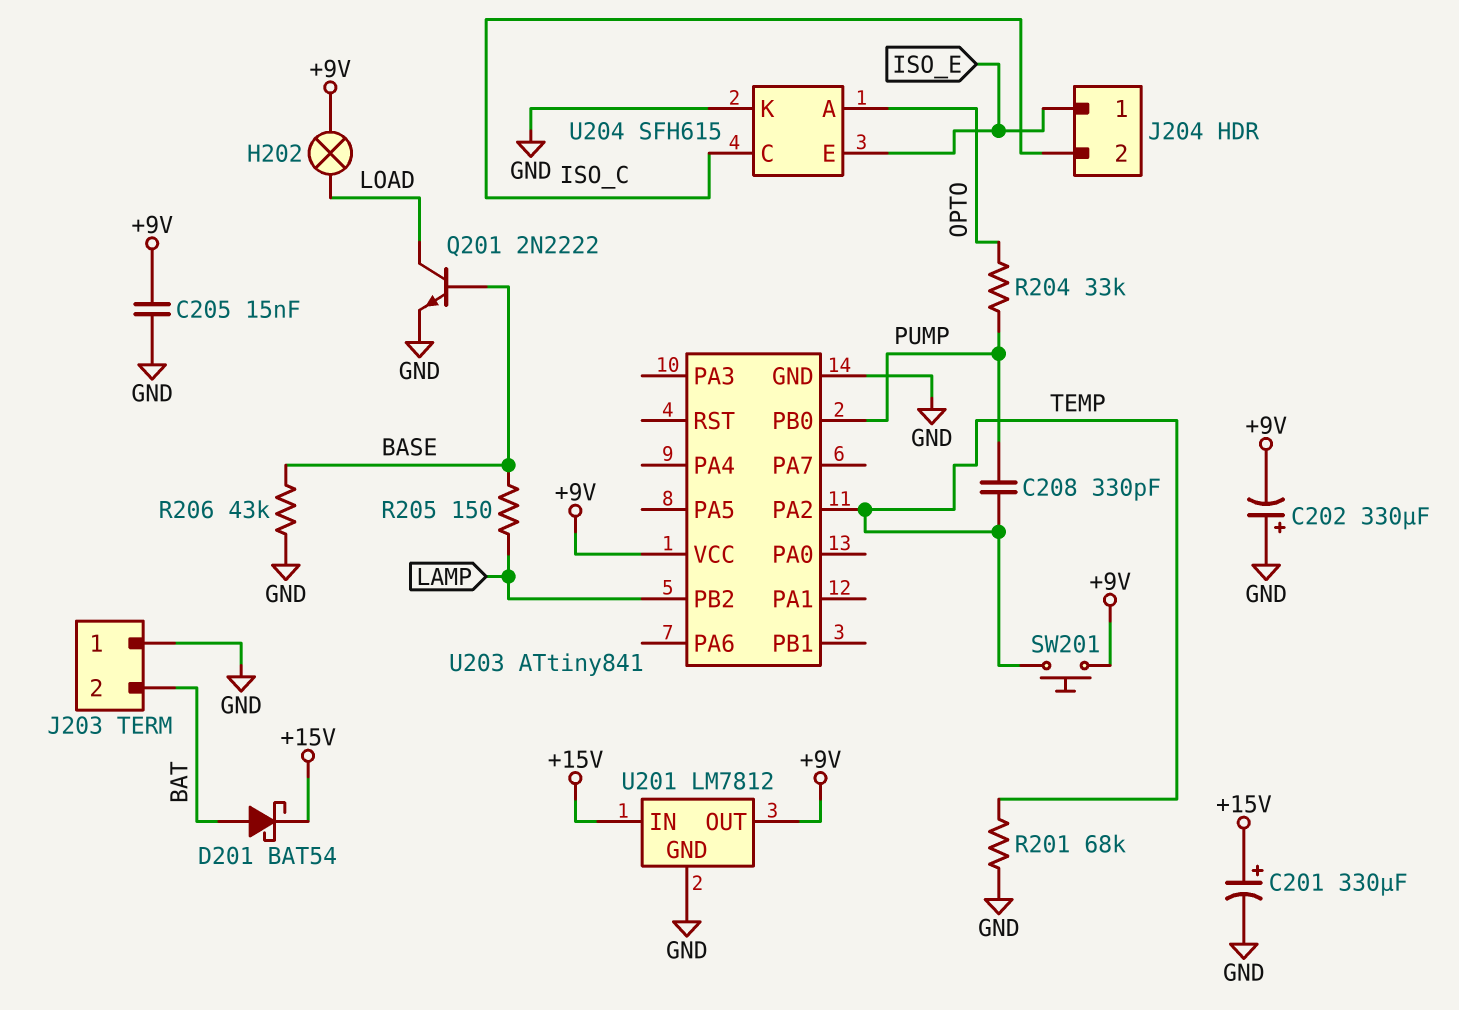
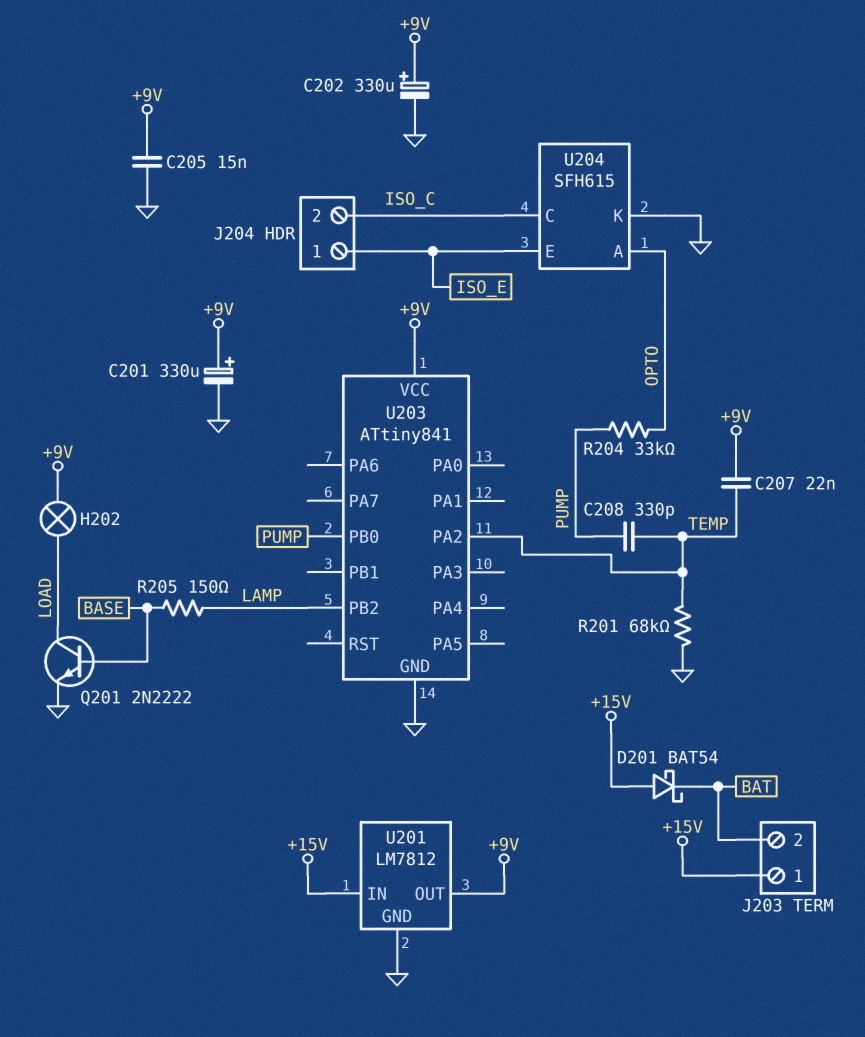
C201: 330uF (plus +15V, minus GND) -> 330uF (plus +9V, minus GND)
C202: 330uF (plus GND, minus +9V) -> 330uF (plus +9V, minus GND)
C207: none -> 22nF (+9V, TEMP)
D201: schottky BAT54 (A BAT, K +15V) -> schottky BAT54 (A +15V, K BAT)
J203 pin 1: GND -> +15V
R206: 43k (BASE, GND) -> none
SW201: button (+9V, TEMP) -> none

